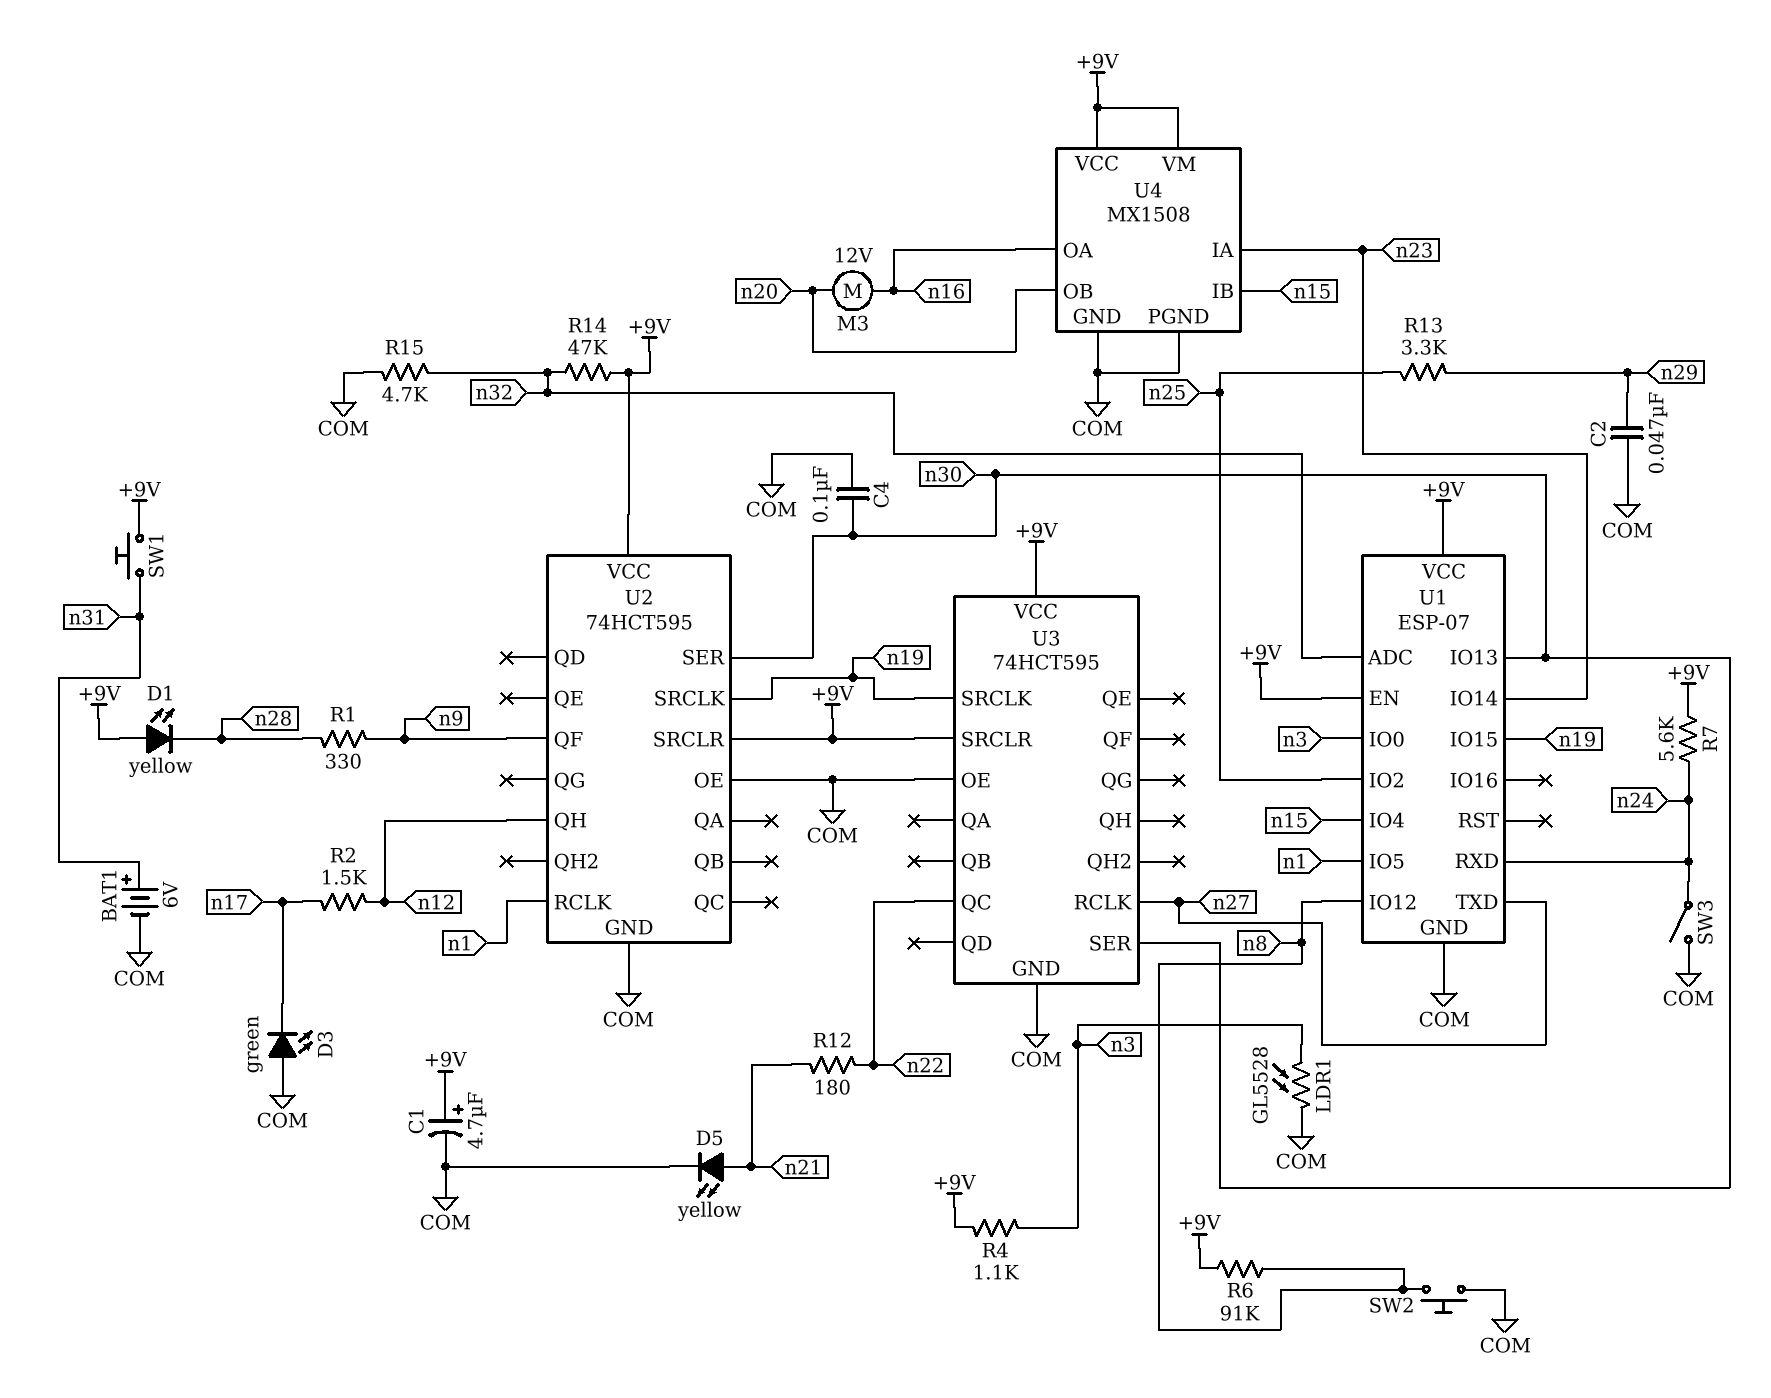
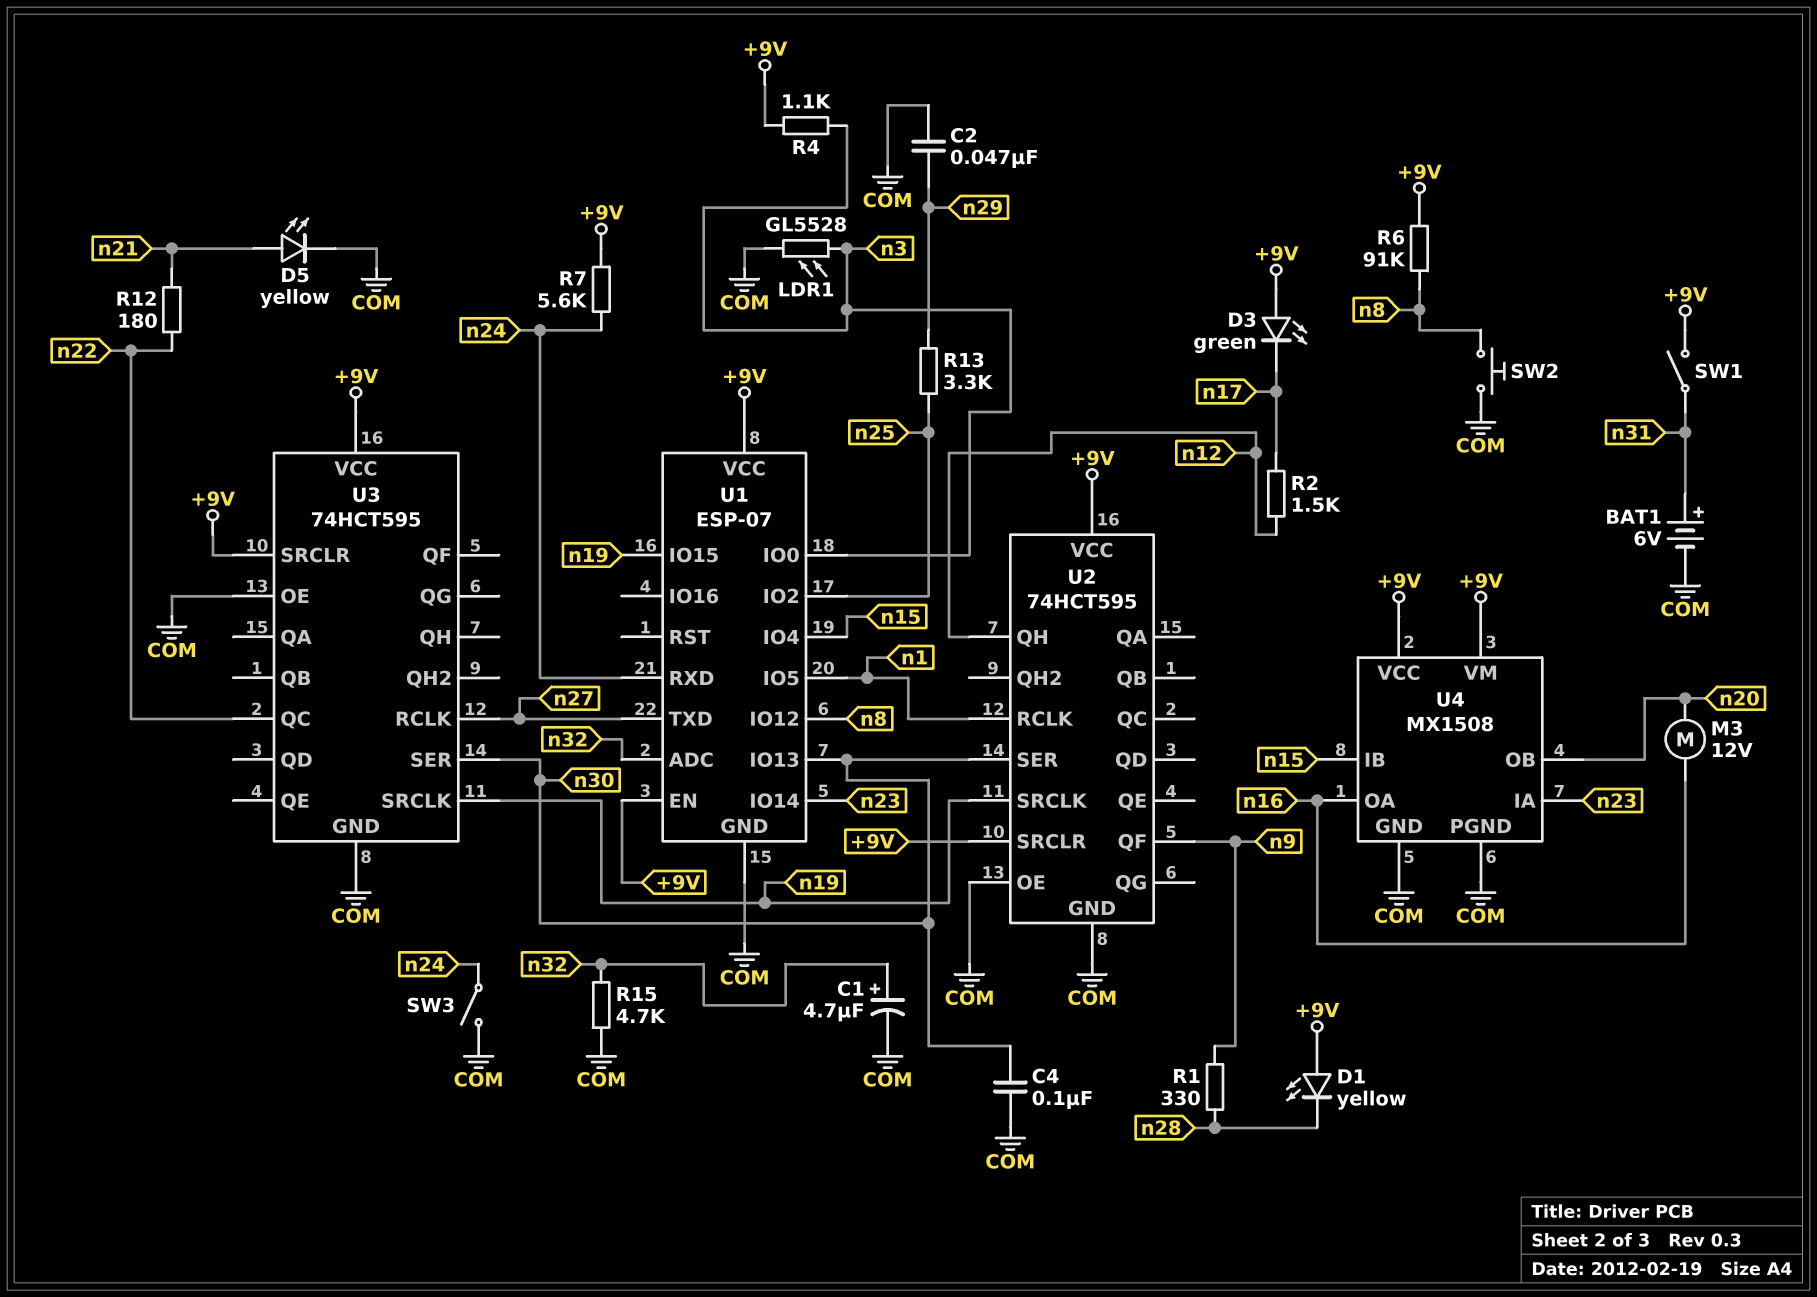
C1: 4.7uF (plus +9V, minus COM) -> 4.7uF (plus n32, minus COM)
D3: LED green (A COM, K n17) -> LED green (A +9V, K n17)
R14: 47k (+9V, n32) -> none
SW1: button (+9V, n31) -> switch (+9V, n31)

